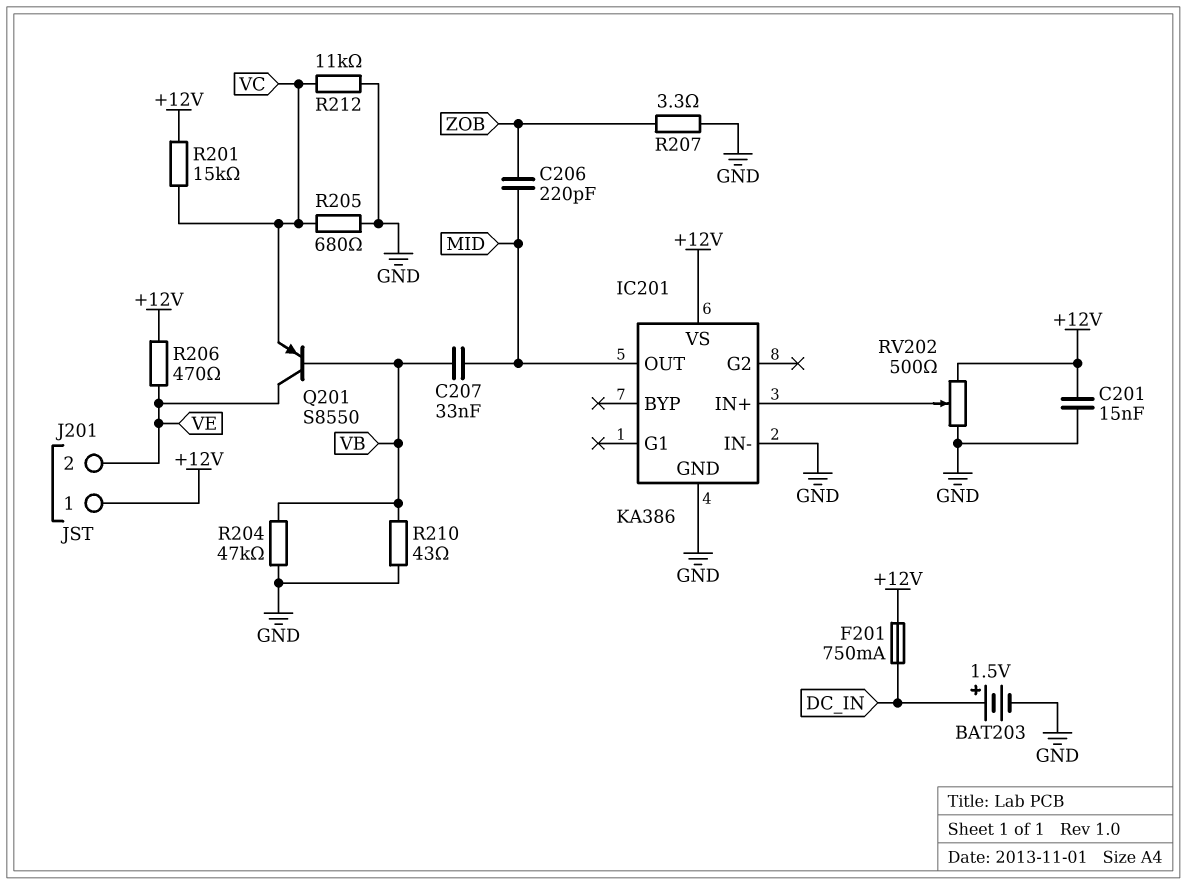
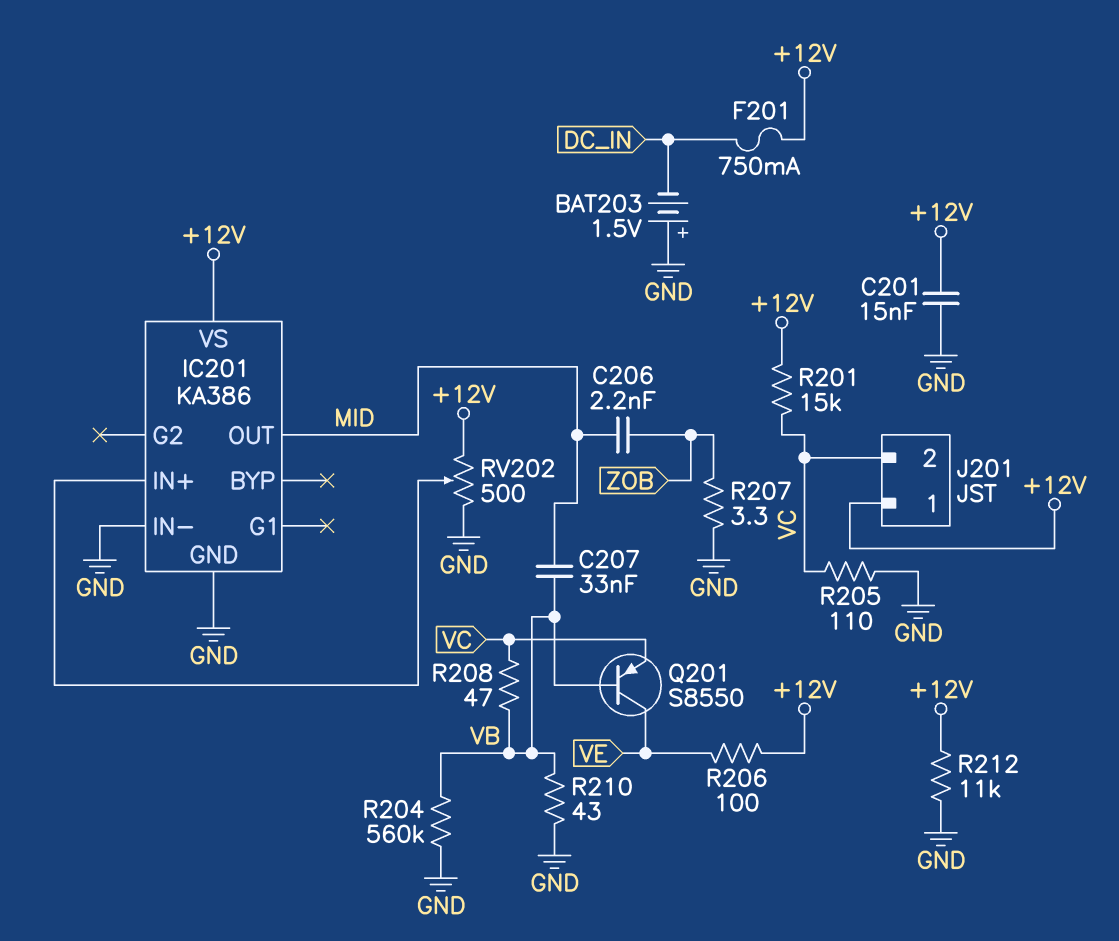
BAT203: 1.5V (plus DC_IN, minus GND) -> 1.5V (plus GND, minus DC_IN)
C206: 220pF (MID, ZOB) -> 2.2nF (MID, ZOB)
J201 pin 2: VE -> VC
R204: 47k (GND, VB) -> 560k (GND, VB)
R205: 680 (GND, VC) -> 110 (GND, VC)
R206: 470 (+12V, VE) -> 100 (+12V, VE)
R208: none -> 47 (VB, VC)
R212: 11k (GND, VC) -> 11k (+12V, GND)

